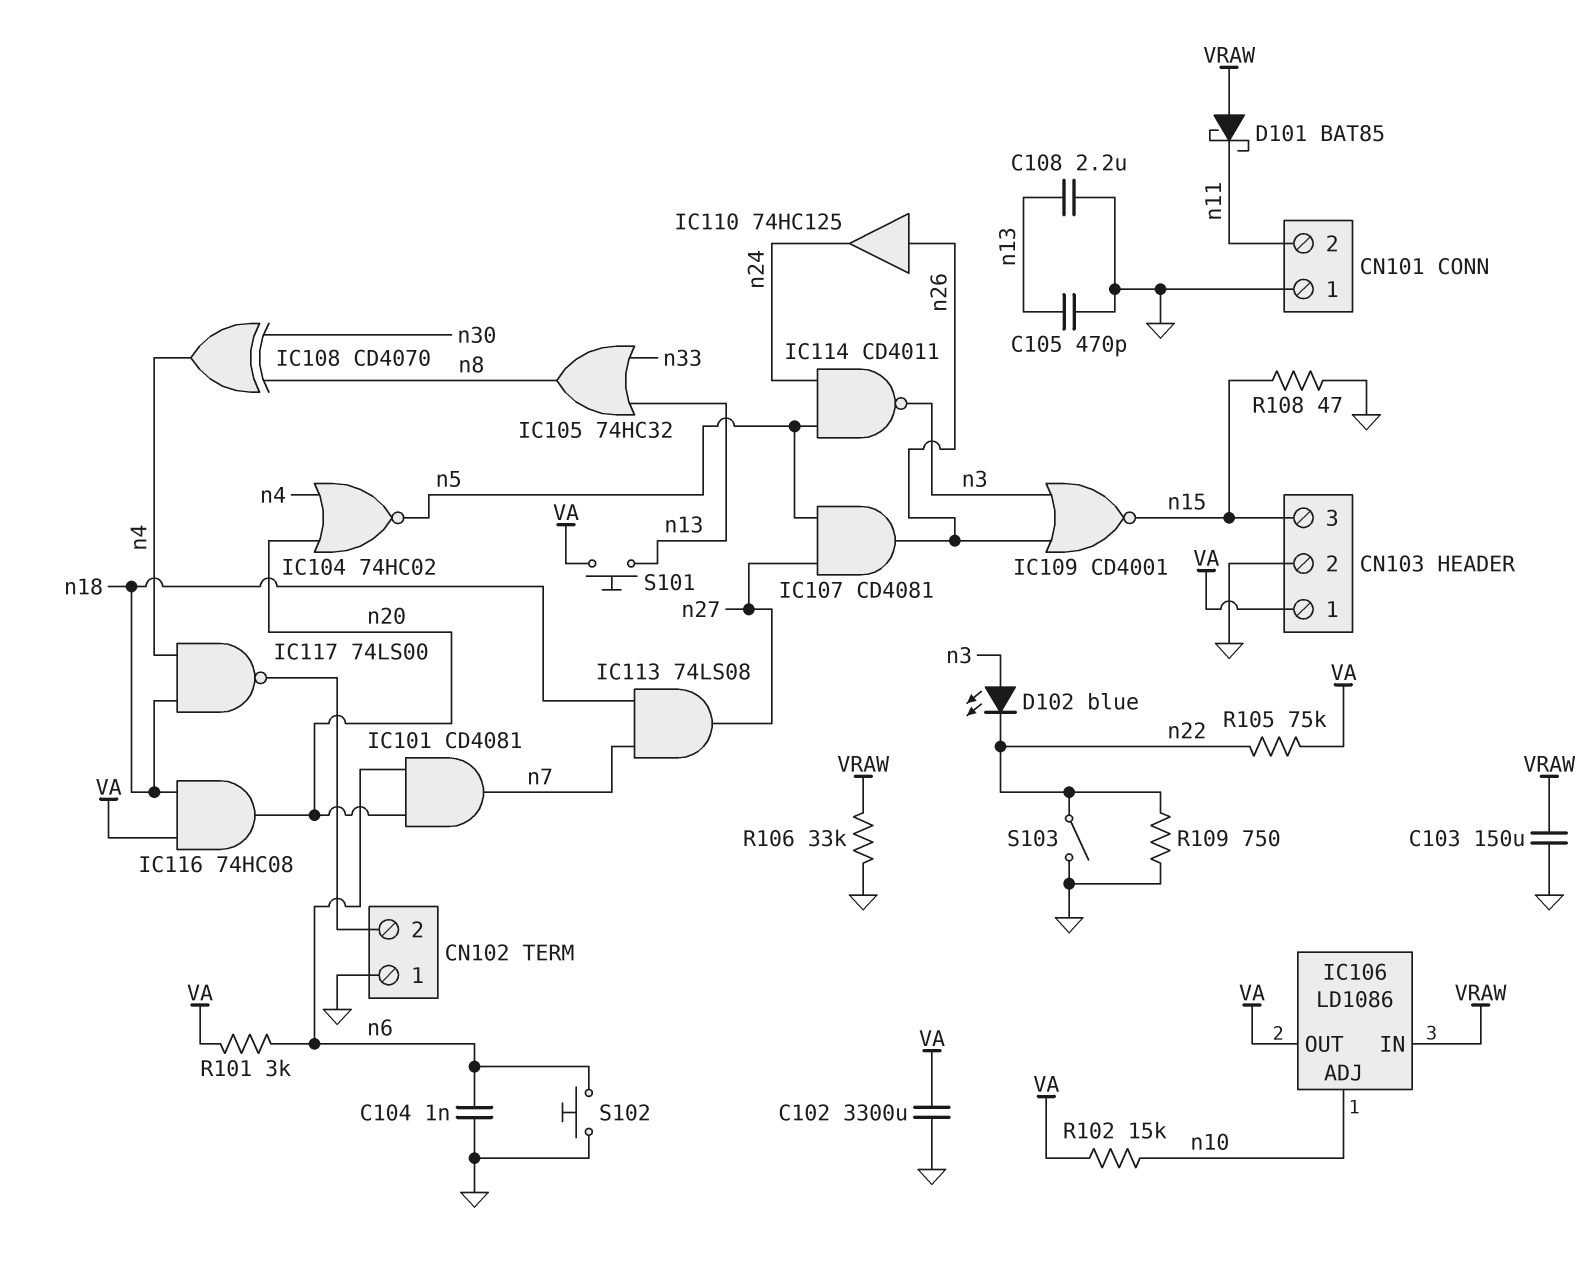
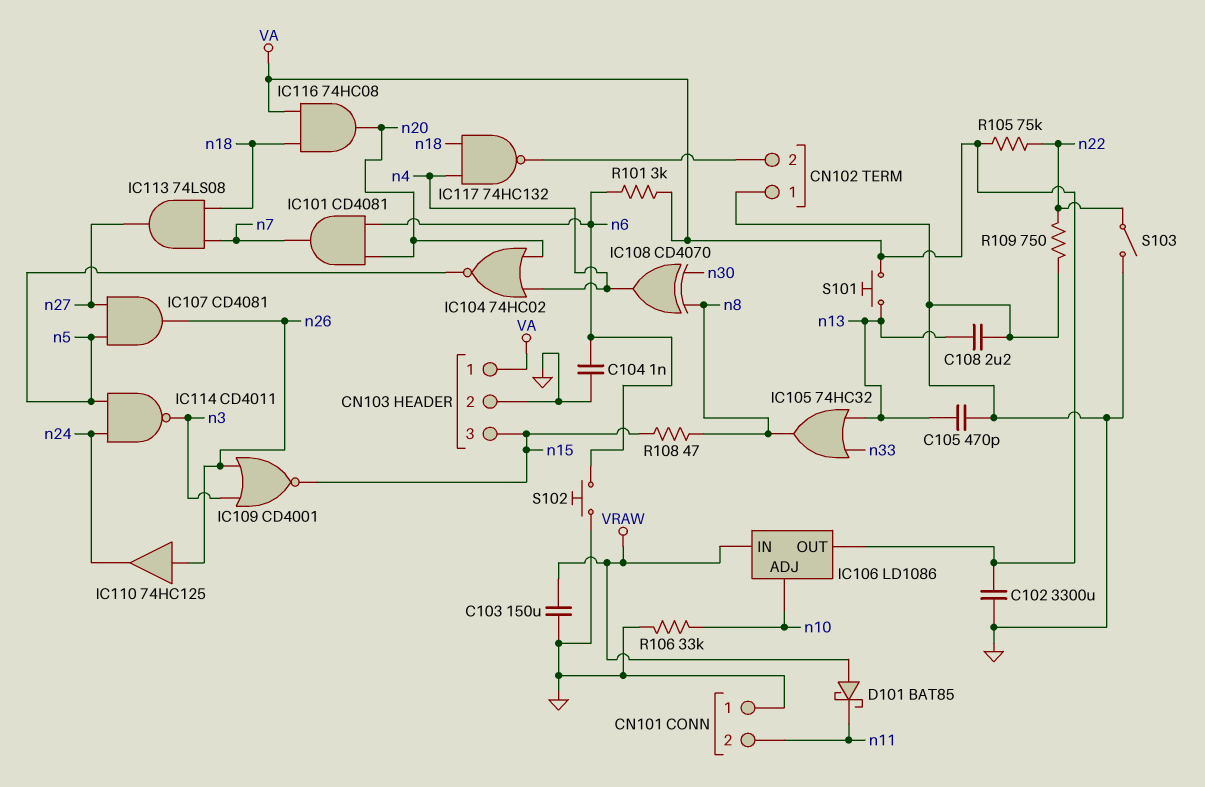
D102: LED blue (A n3, K n22) -> none
IC117: NAND 74LS00 (in n4, in n18, out CN102/2) -> NAND 74HC132 (in n4, in n18, out CN102/2)
R102: 15k (VA, n10) -> none
R106: 33k (GND, VRAW) -> 33k (GND, n10)
R108: 47 (GND, n15) -> 47 (n8, n15)

